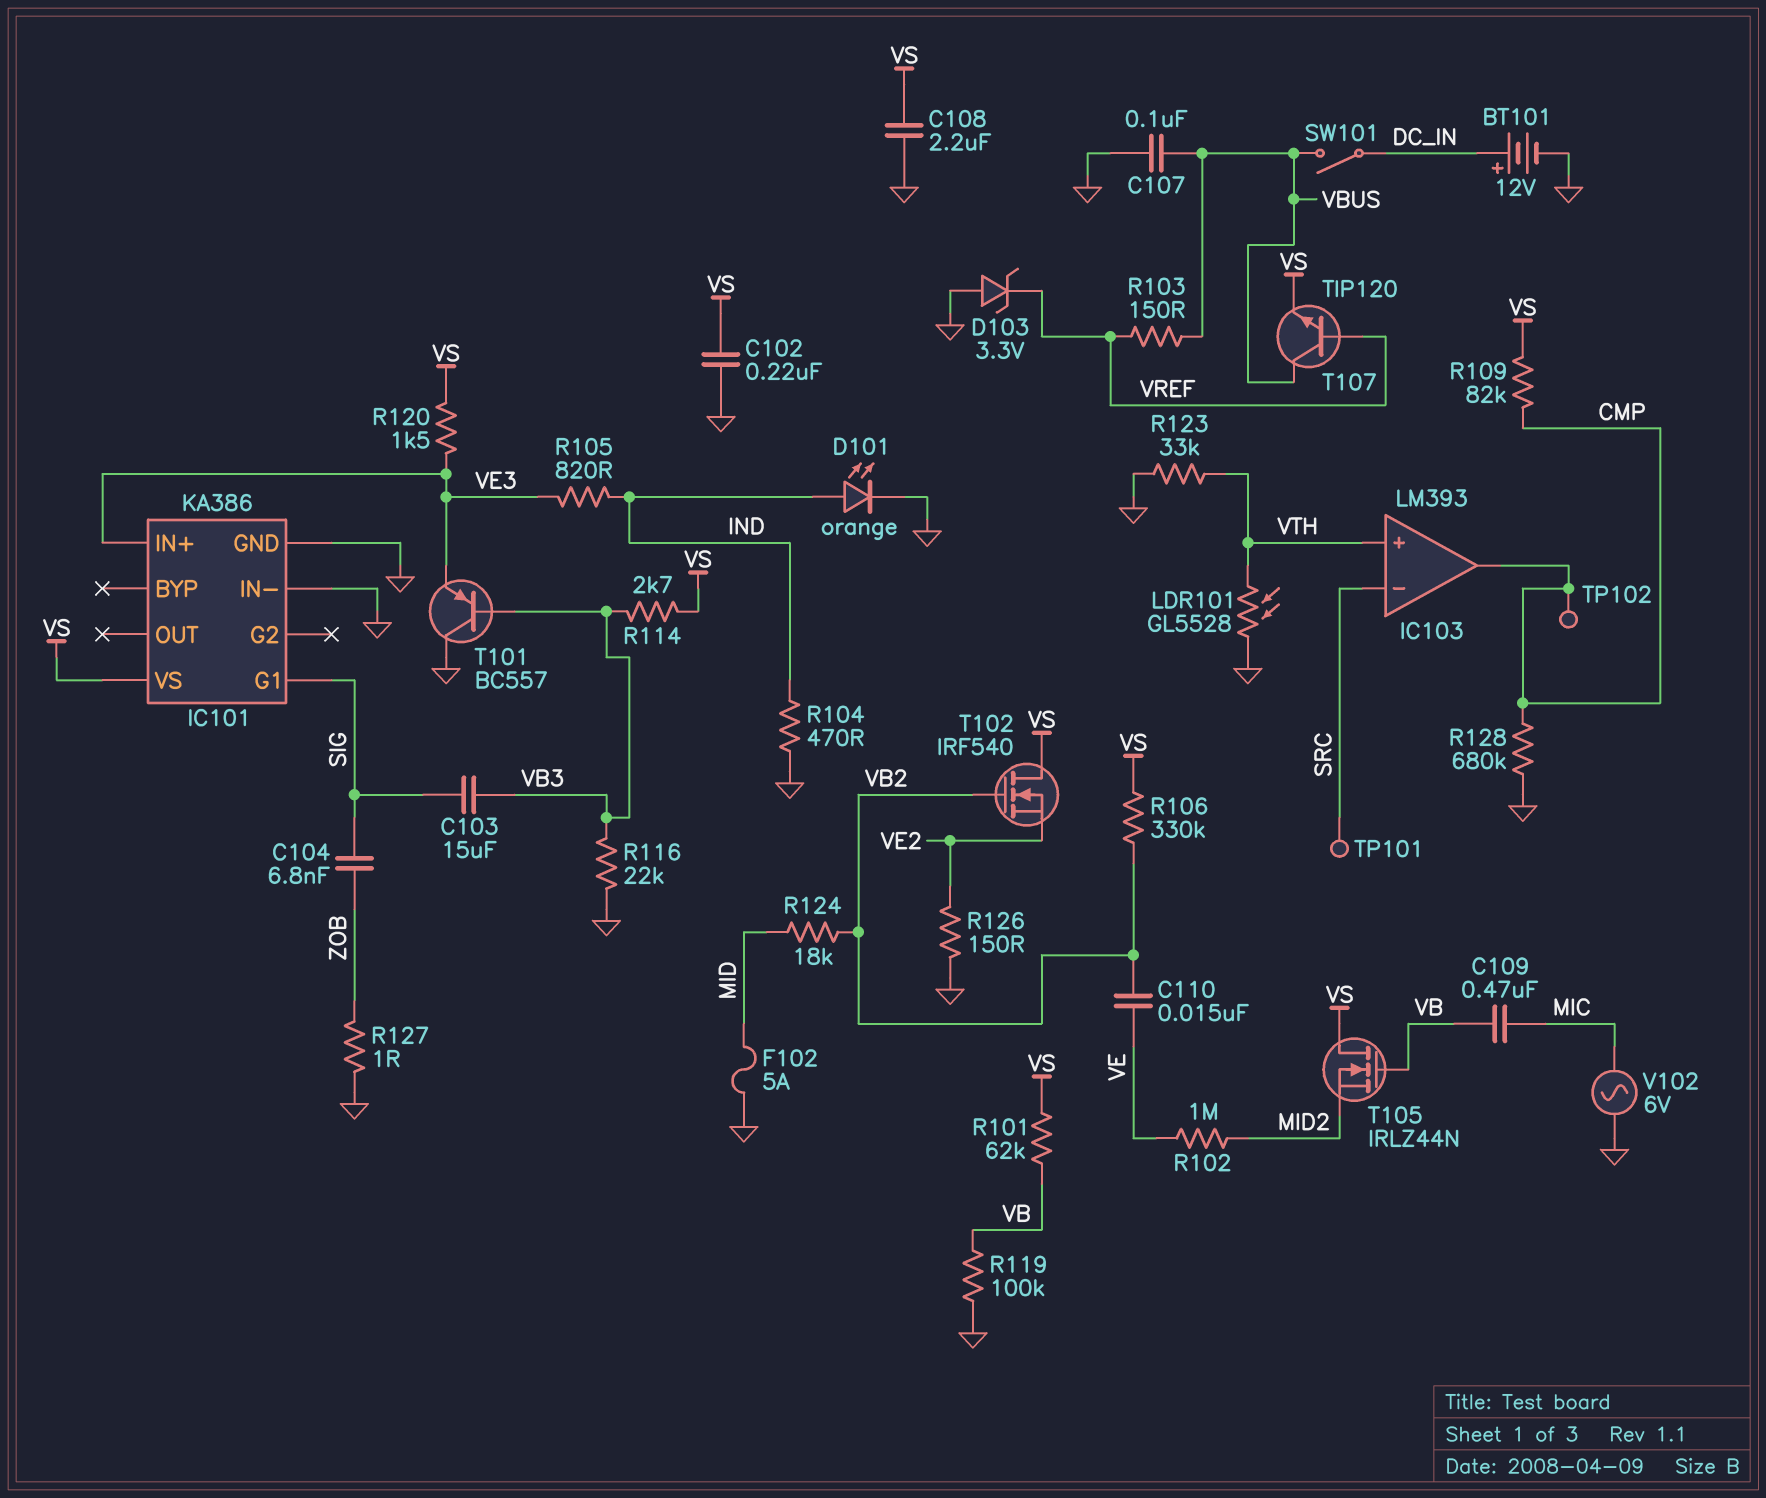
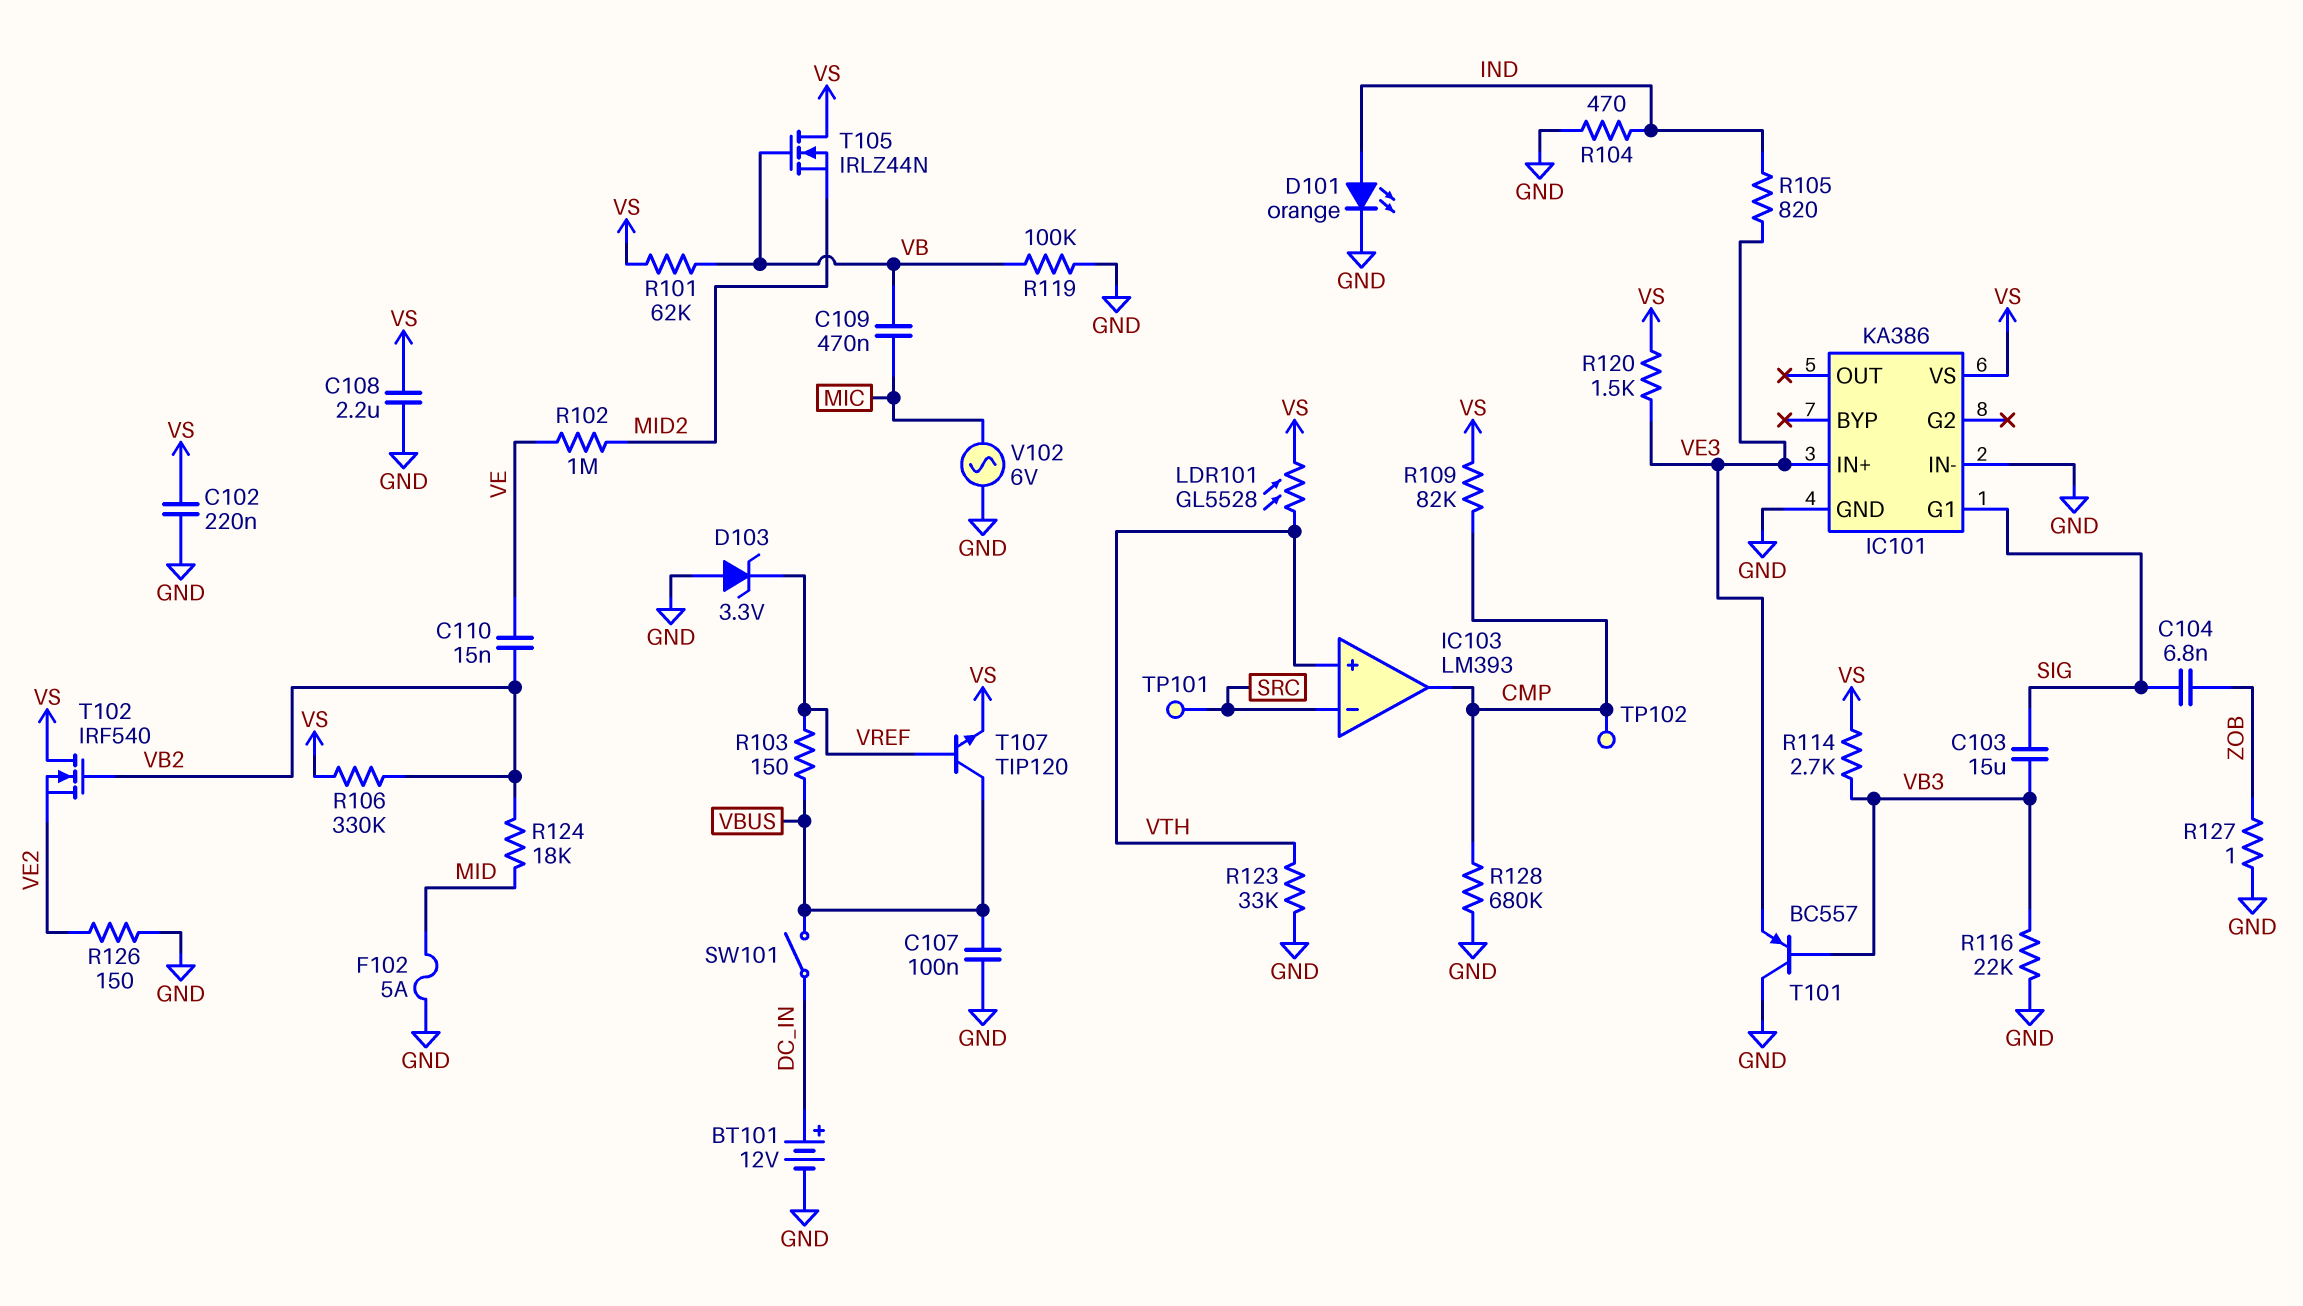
LDR101: GL5528 (GND, VTH) -> GL5528 (VS, VTH)

